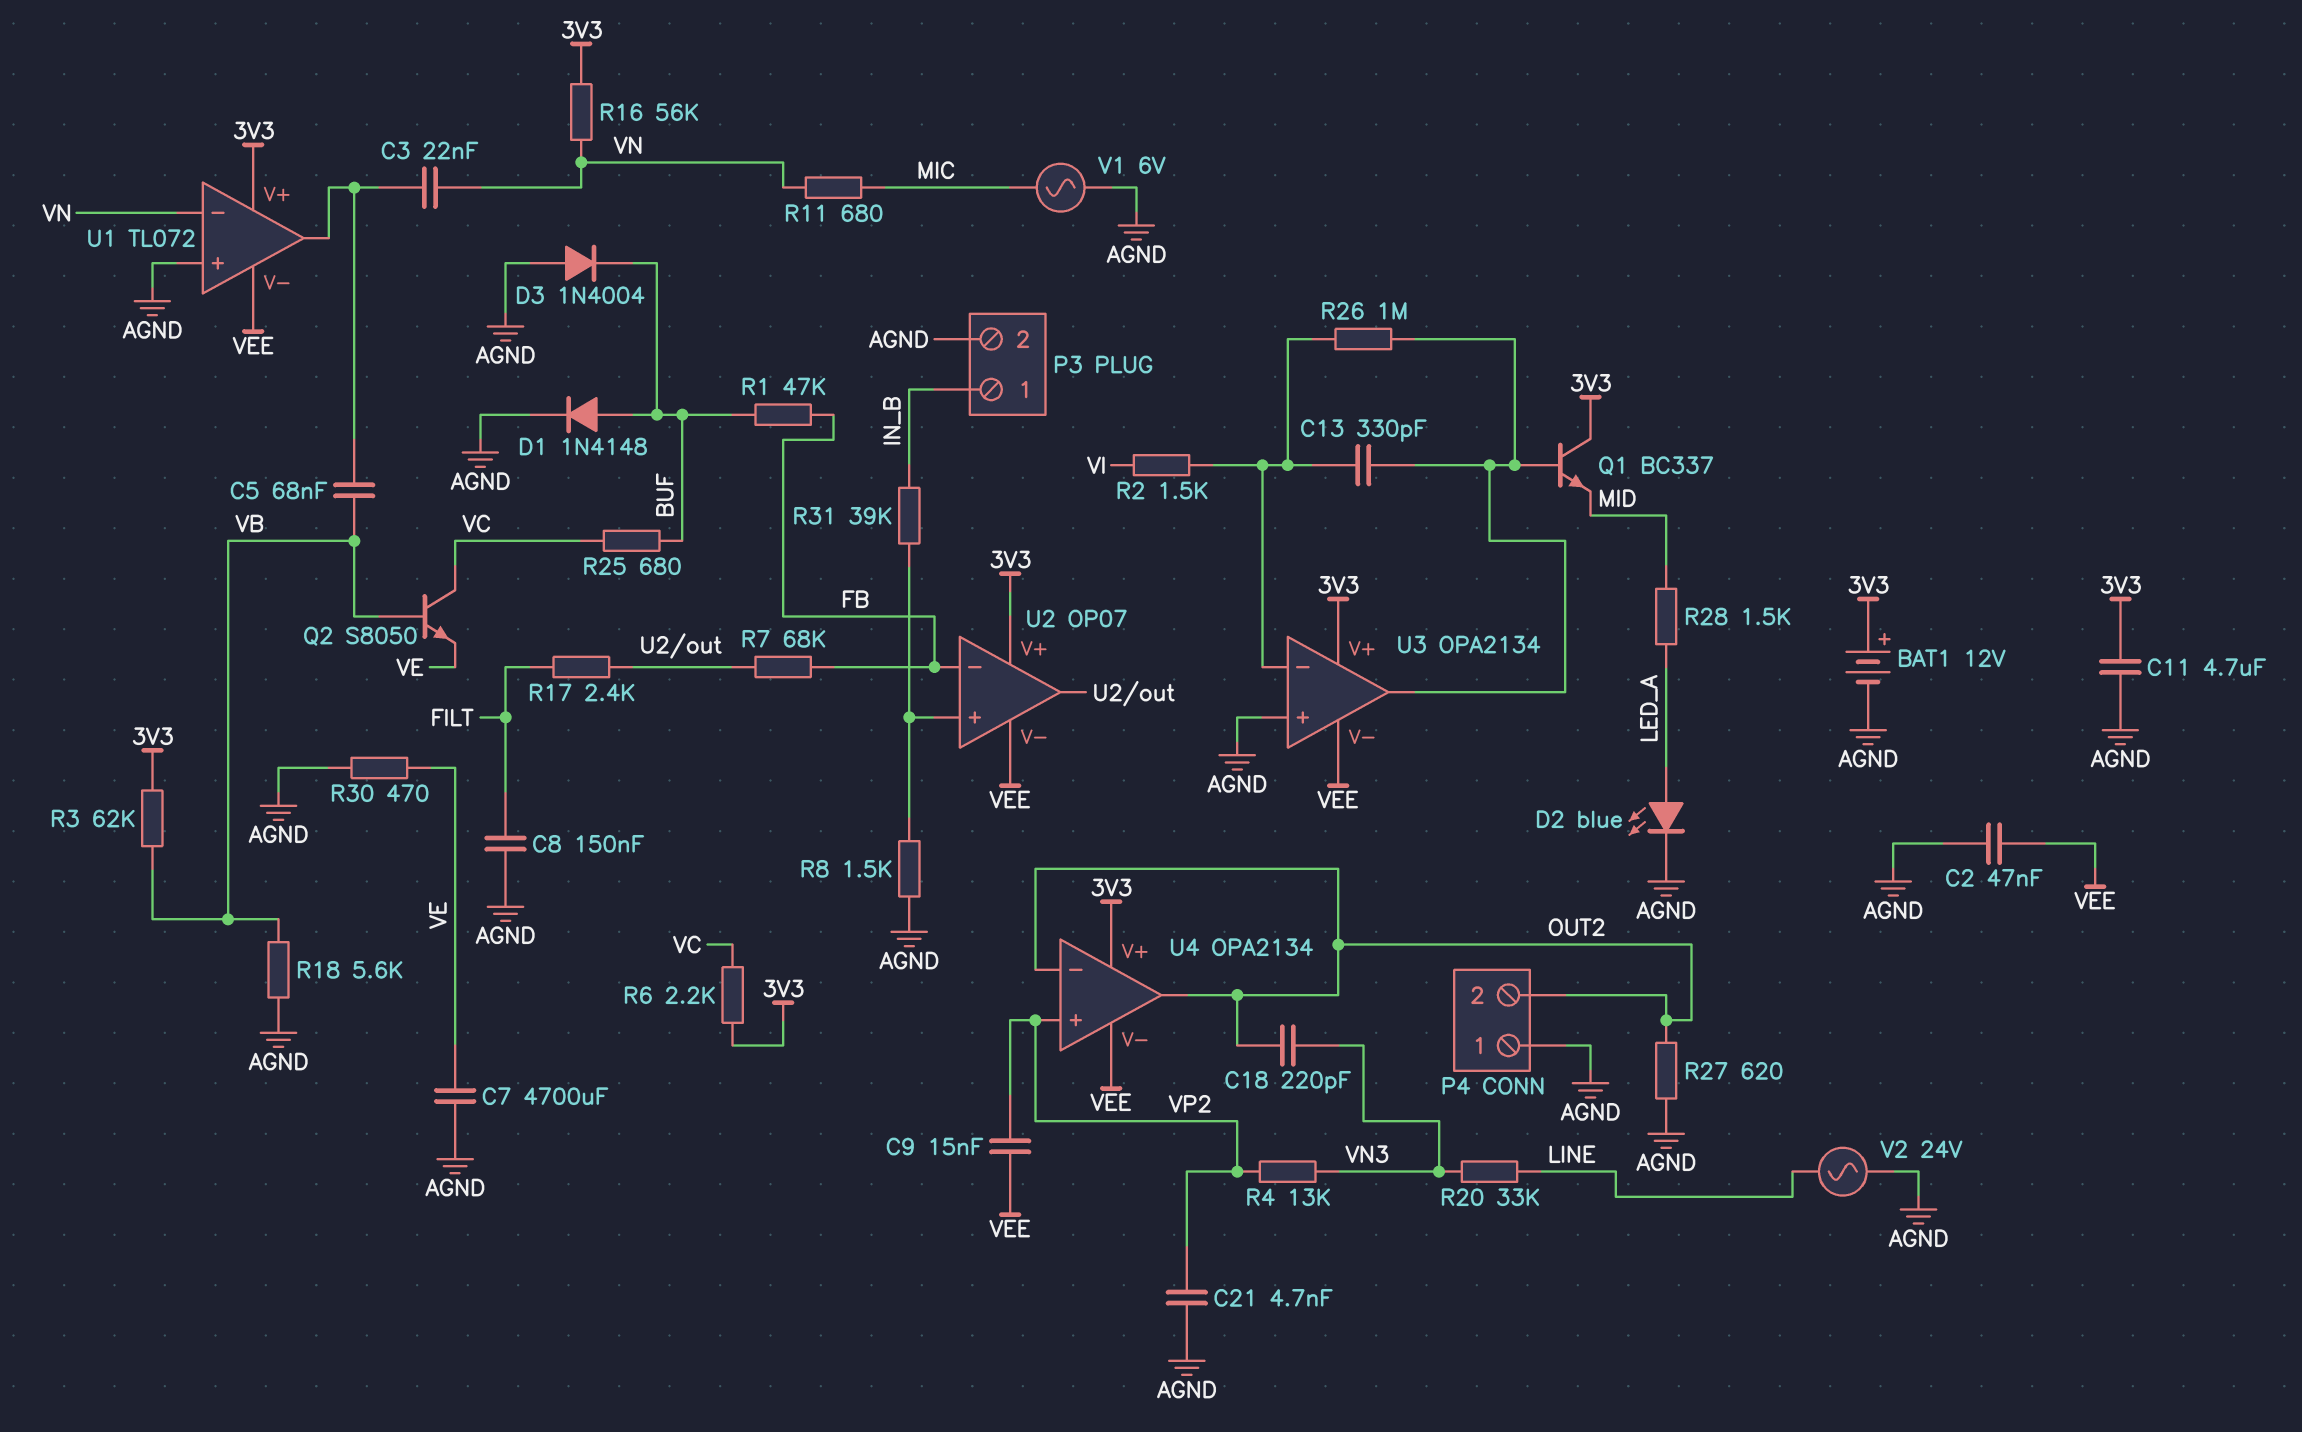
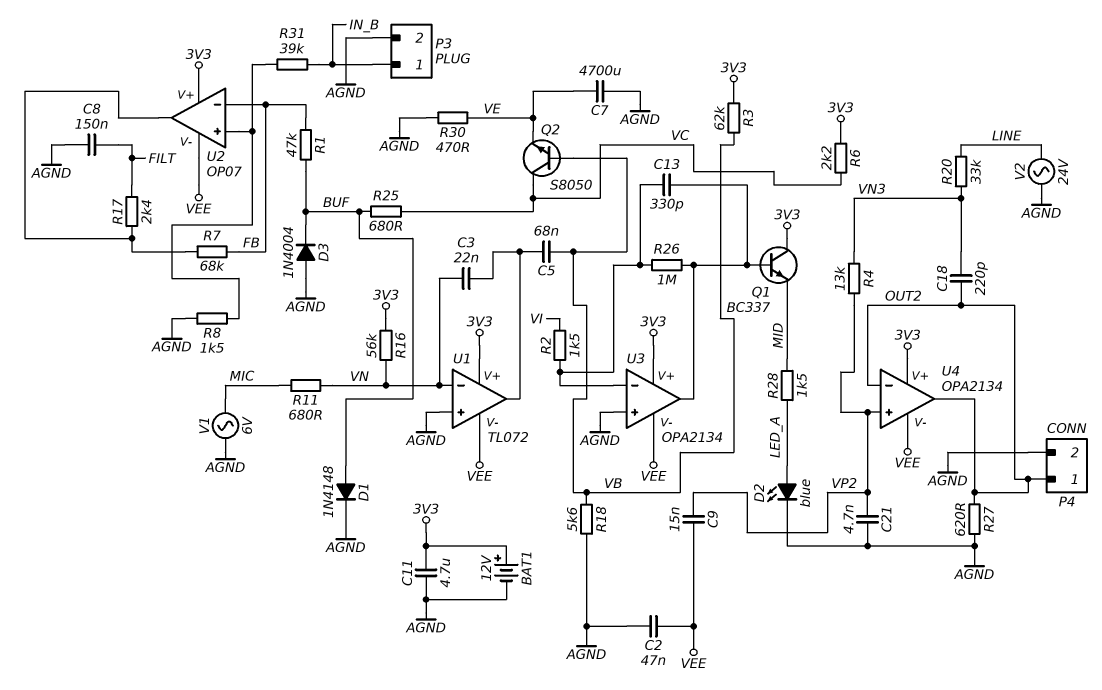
P4 pin 1: AGND -> OUT2
P4 pin 2: OUT2 -> AGND

